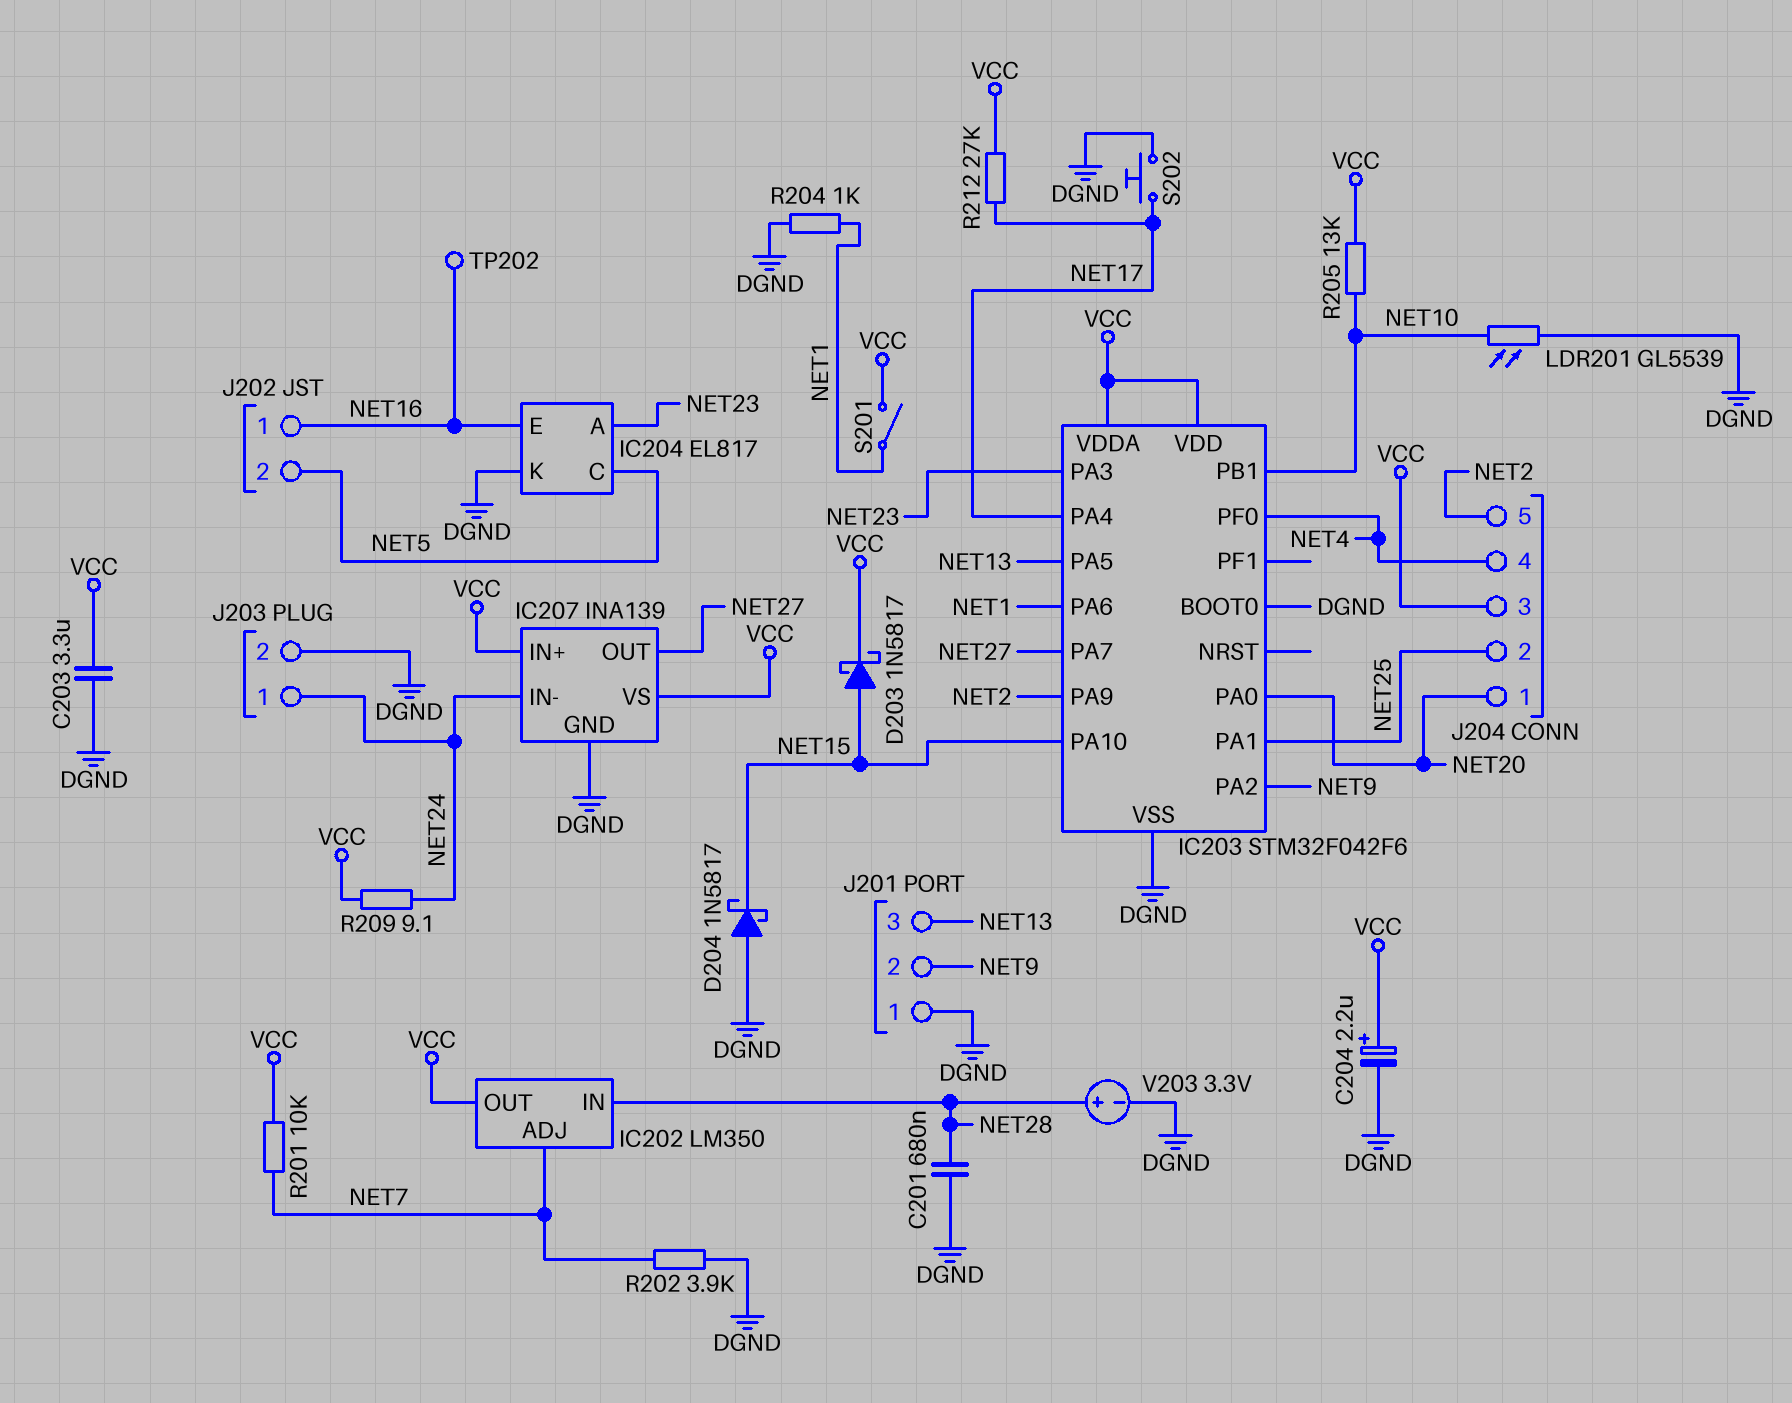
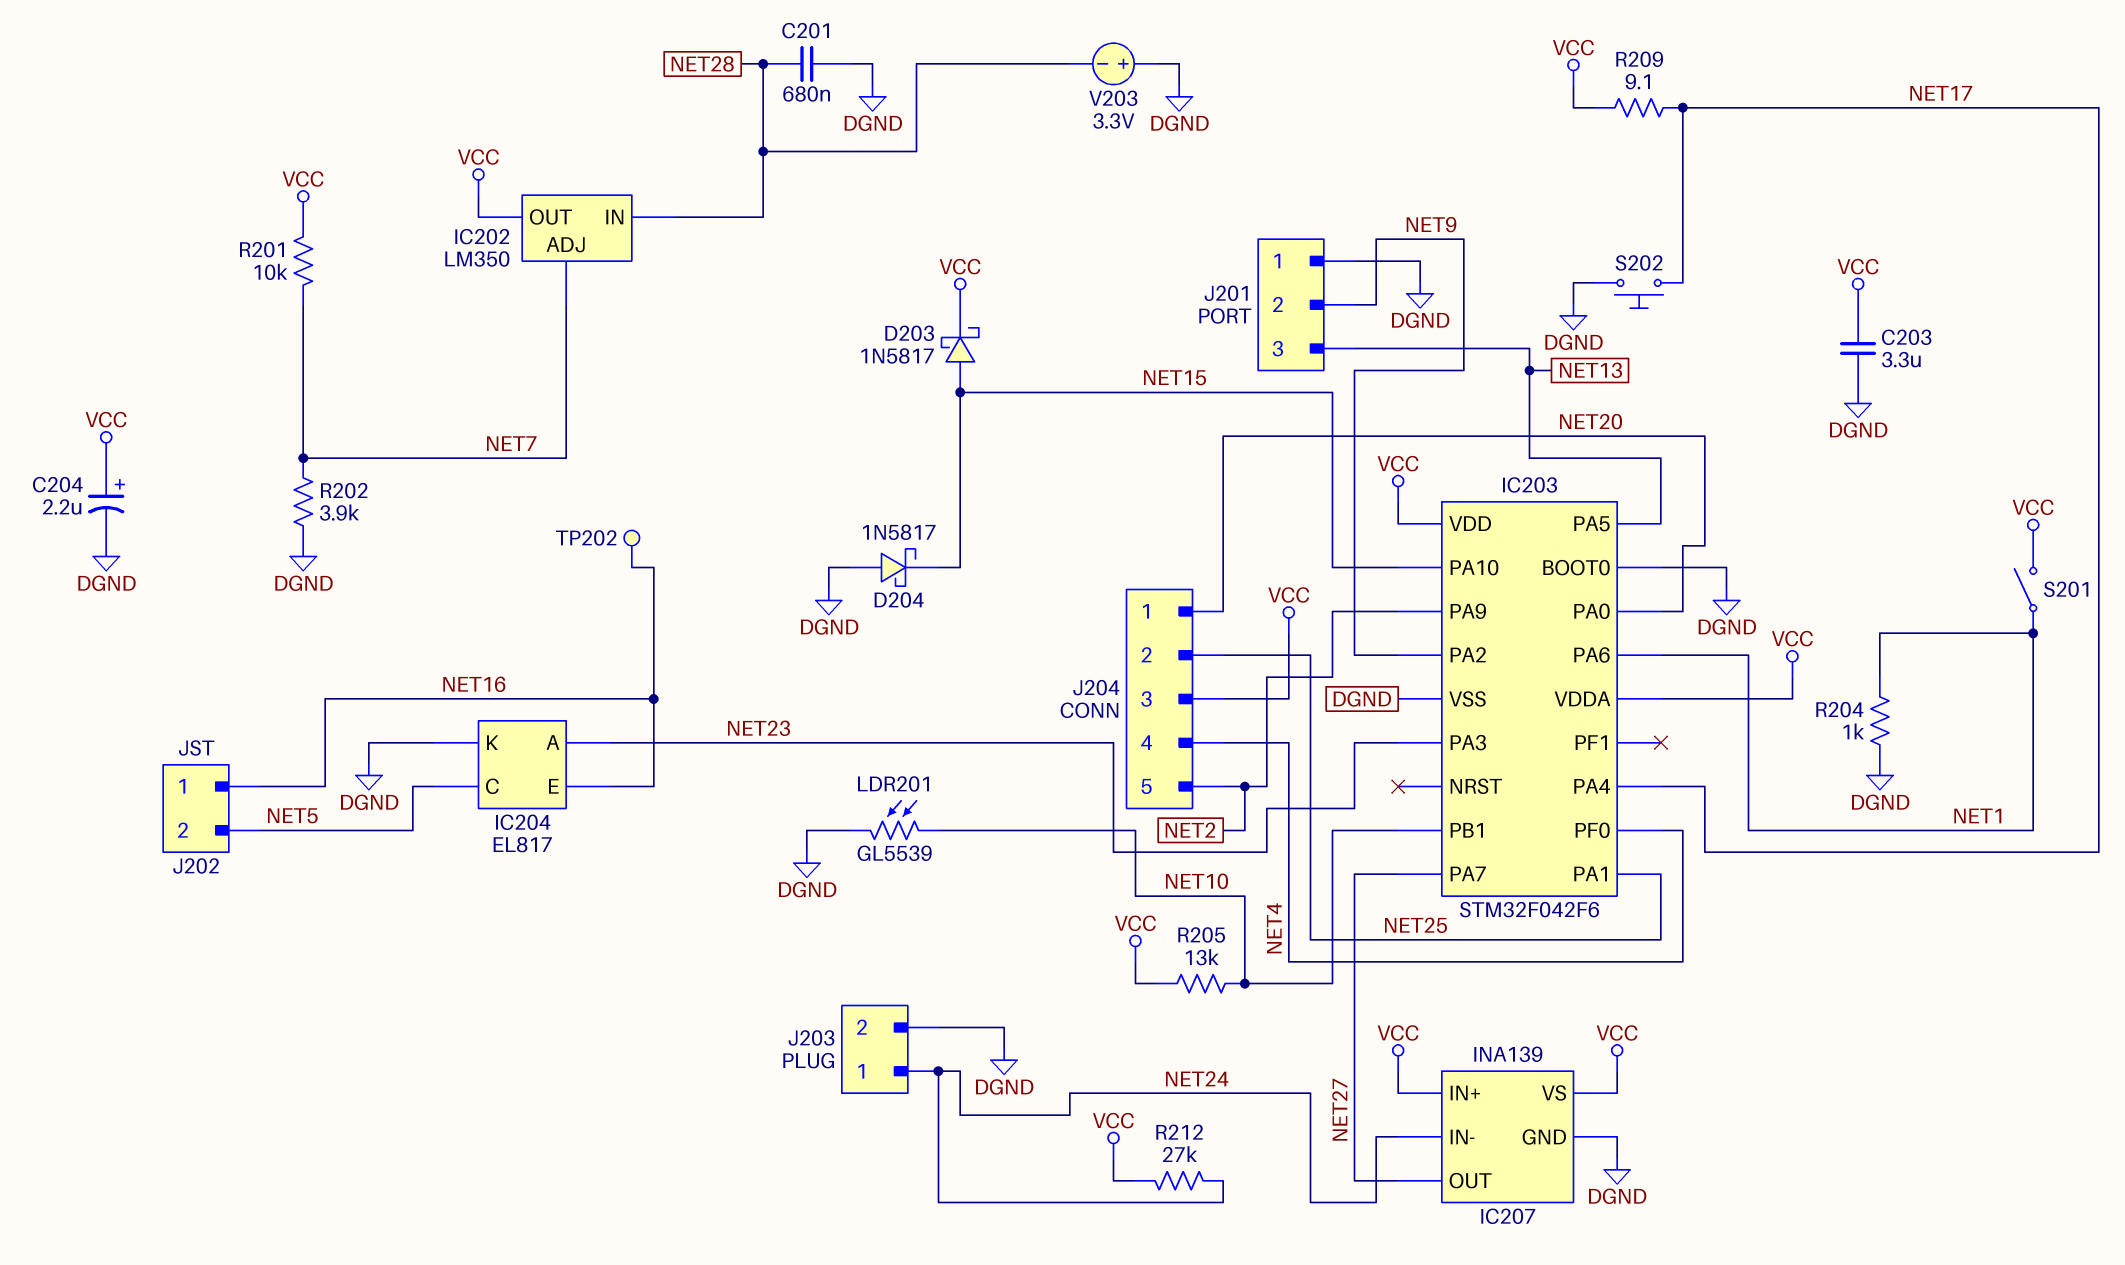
R209: 9.1 (NET24, VCC) -> 9.1 (NET17, VCC)
R212: 27k (NET17, VCC) -> 27k (NET24, VCC)
V203: 3.3V (plus NET28, minus DGND) -> 3.3V (plus DGND, minus NET28)

